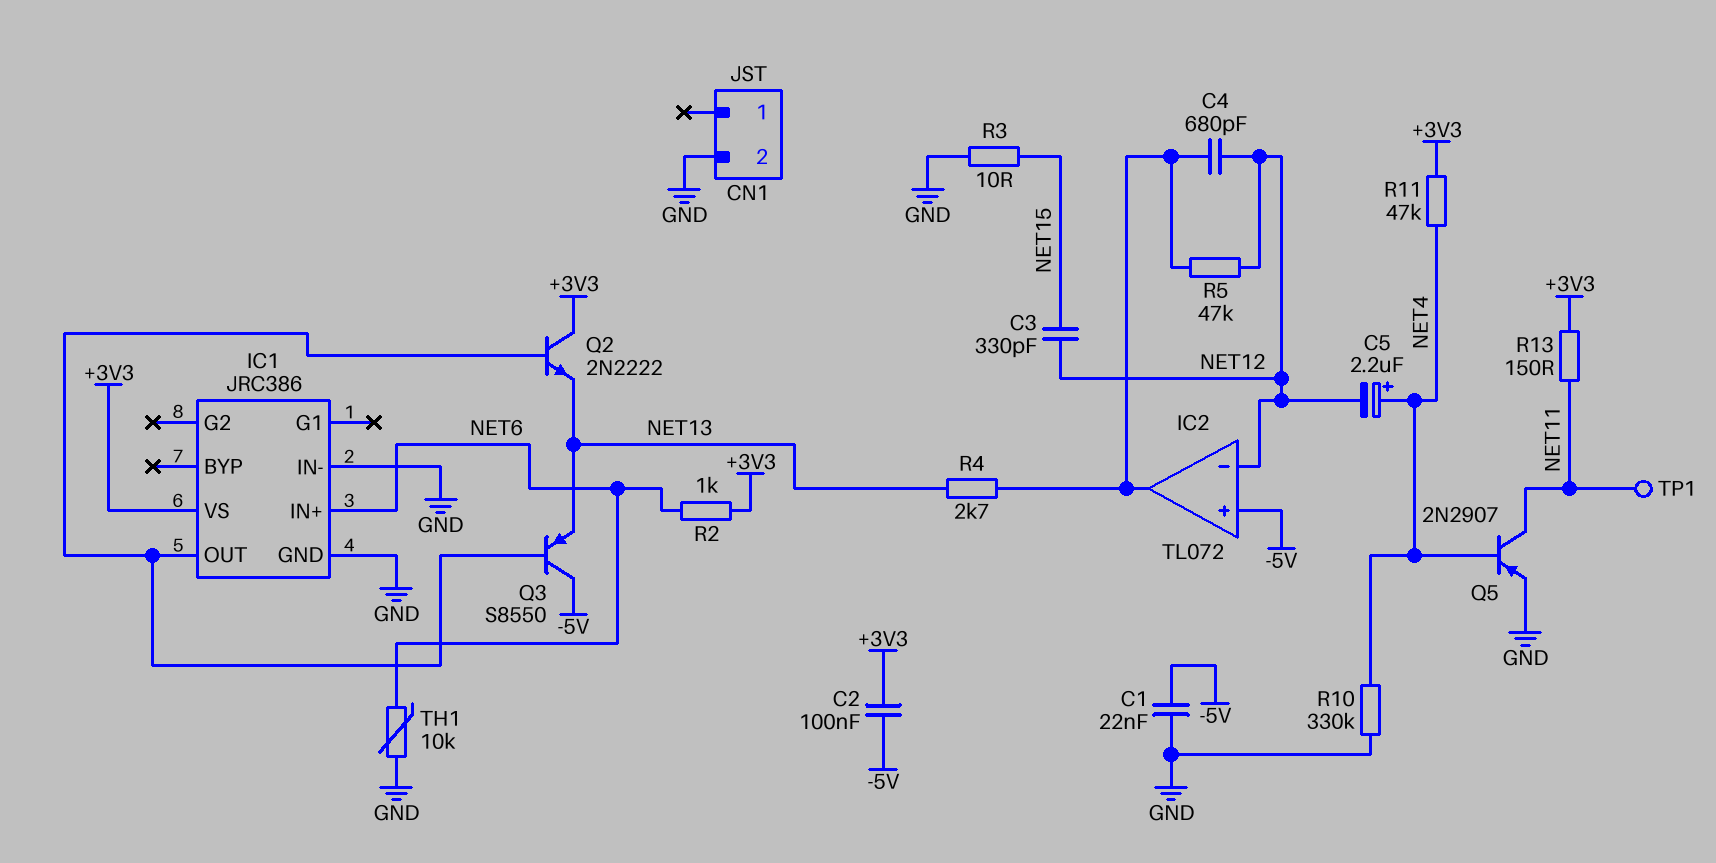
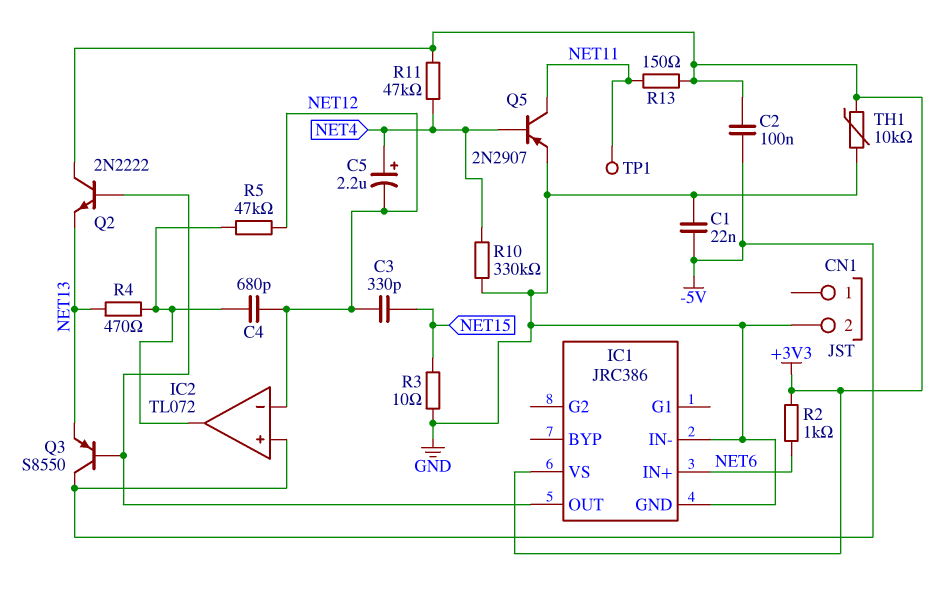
R4: 2.7k (IC2/out, NET13) -> 470 (IC2/out, NET13)
TH1: 10k (GND, NET6) -> 10k (+3V3, GND)

